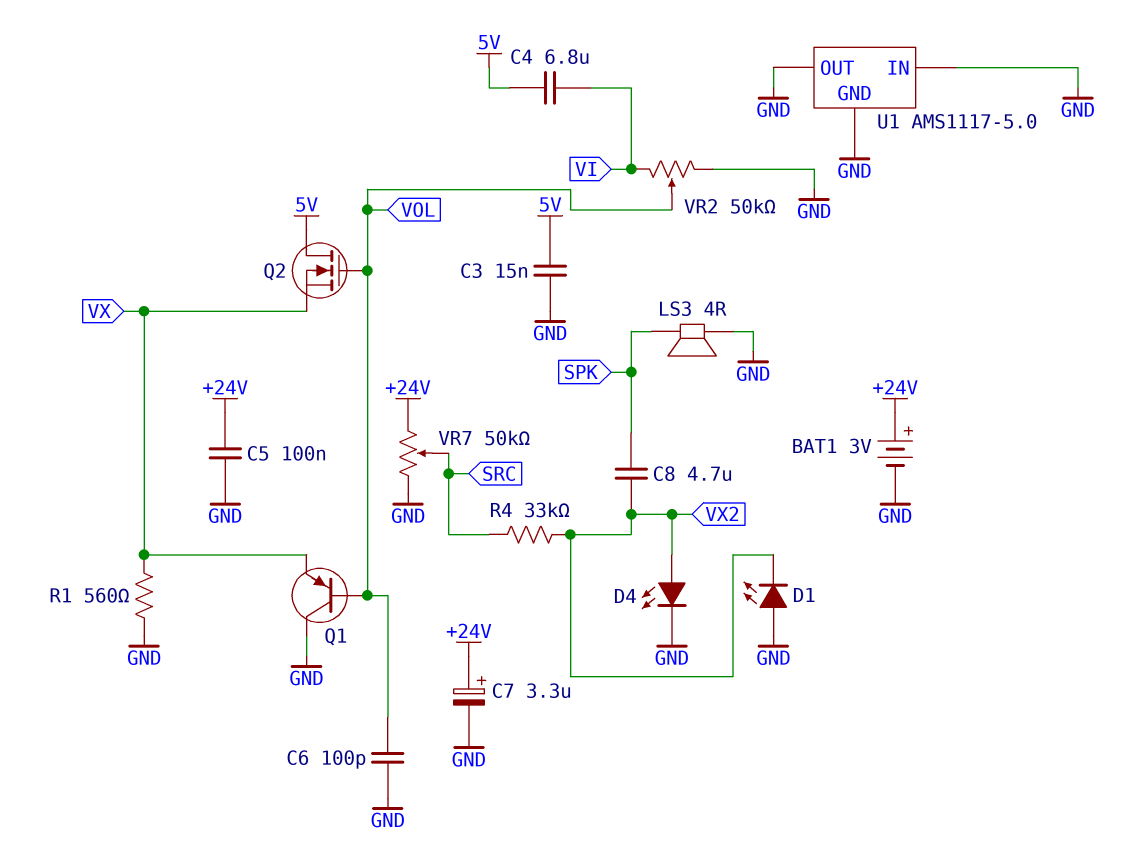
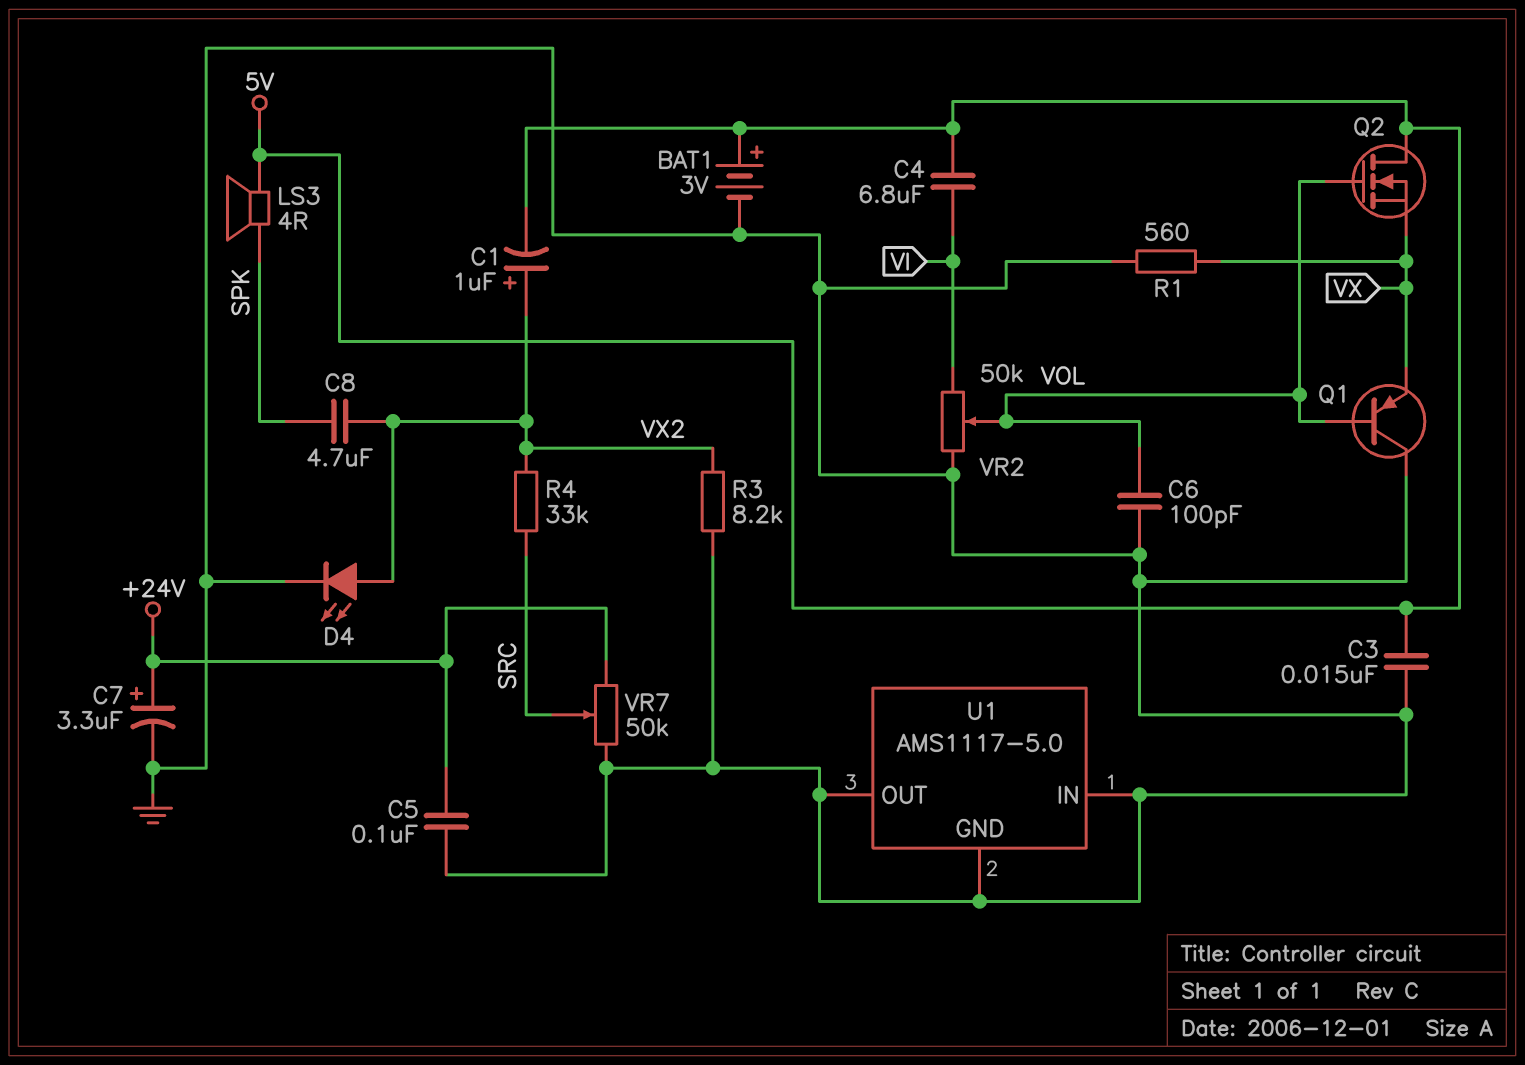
BAT1: 3V (plus +24V, minus GND) -> 3V (plus 5V, minus GND)
C1: none -> 1uF (plus VX2, minus 5V)
D1: LED (A GND, K VX2) -> none
LS3: speaker 4R (GND, SPK) -> speaker 4R (5V, SPK)
R3: none -> 8.2k (GND, VX2)

